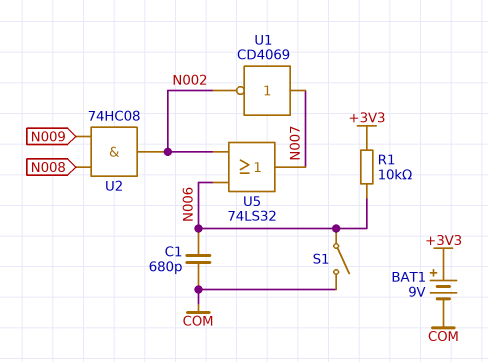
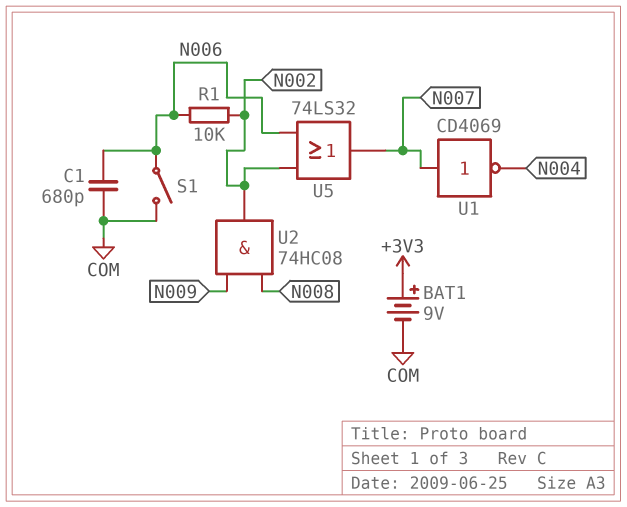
R1: 10k (+3V3, N006) -> 10k (N002, N006)
U1: NOT CD4069 (in N007, out N002) -> NOT CD4069 (in N007, out N004)

